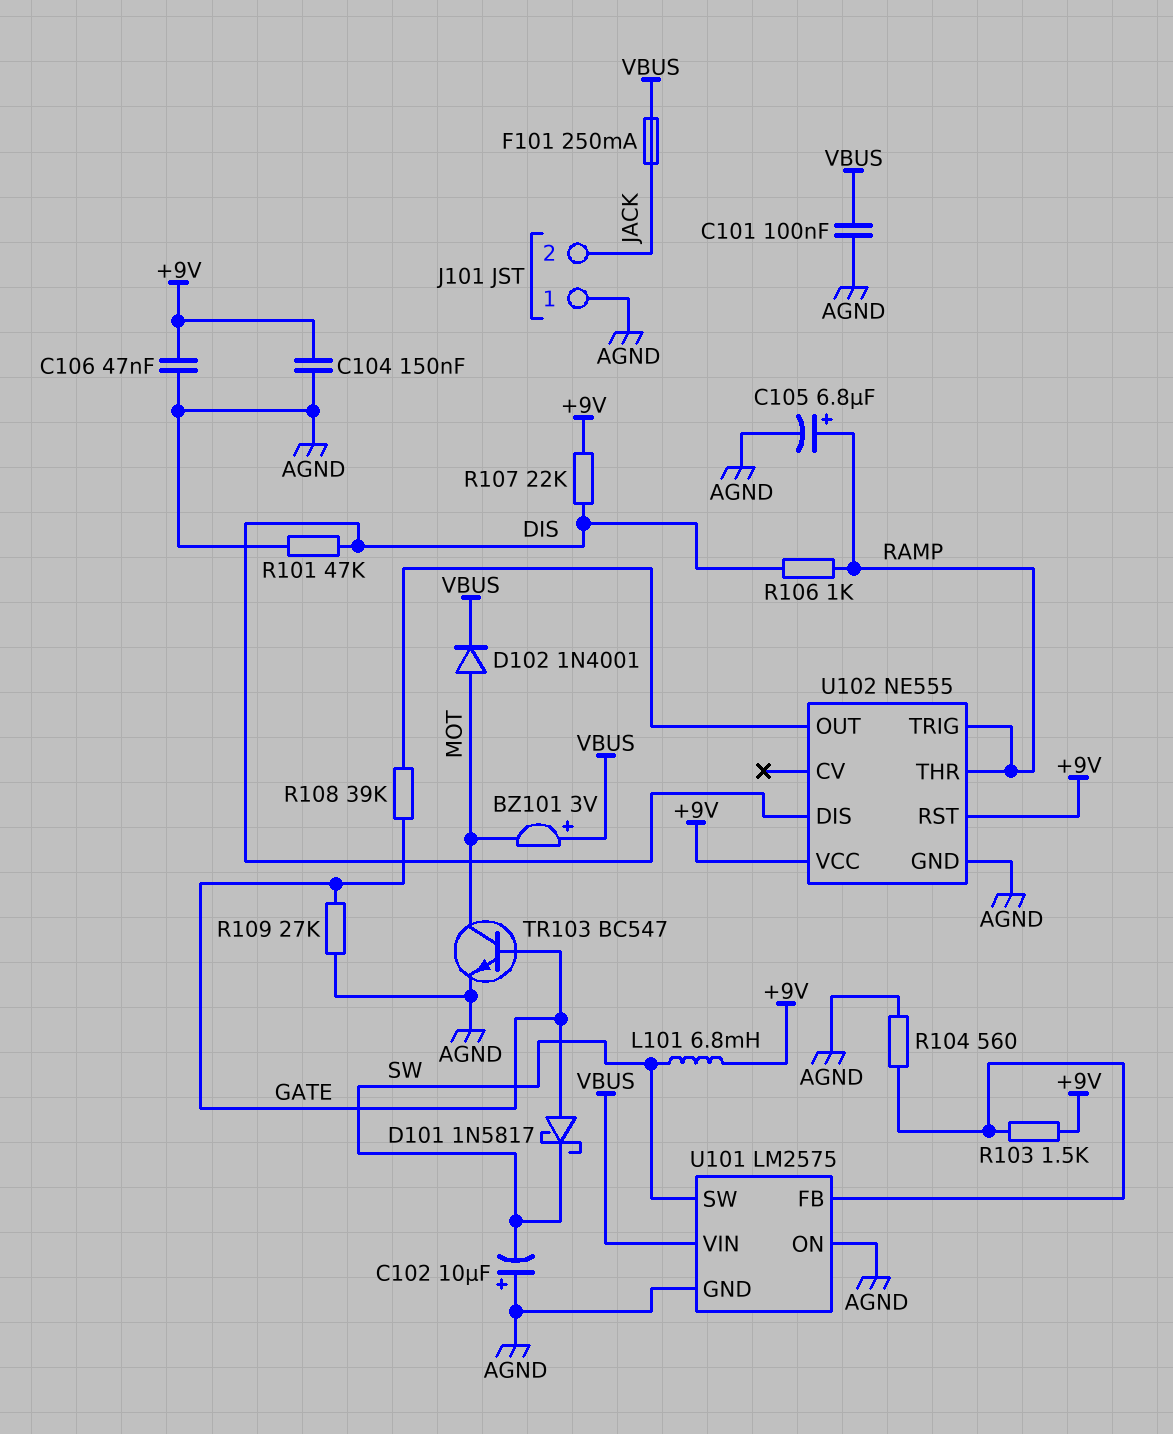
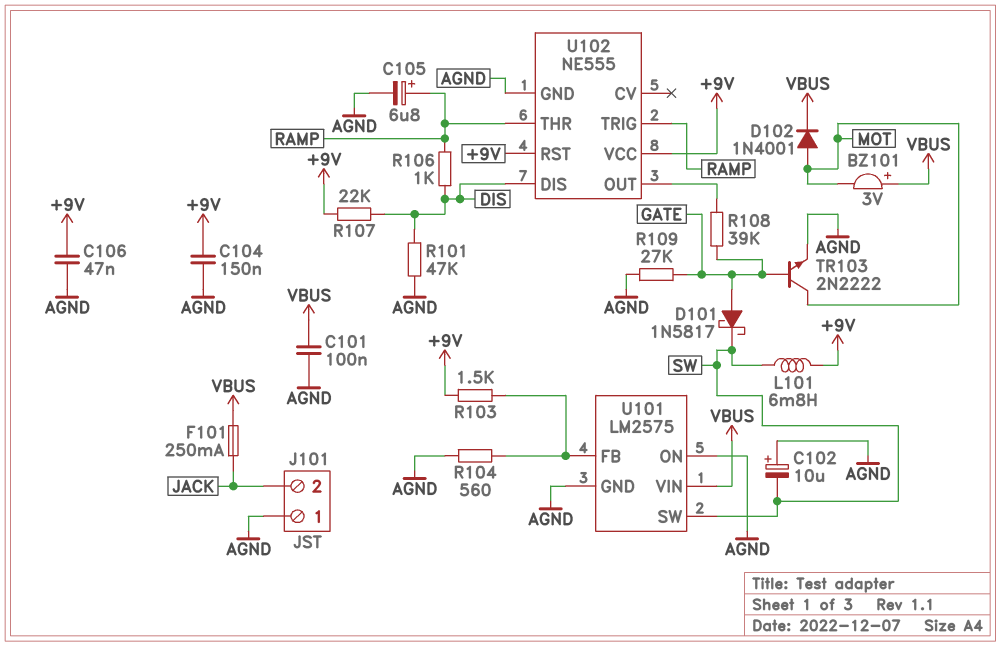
TR103: NPN BC547 (B GATE, C MOT, E AGND) -> NPN 2N2222 (B GATE, C MOT, E AGND)

